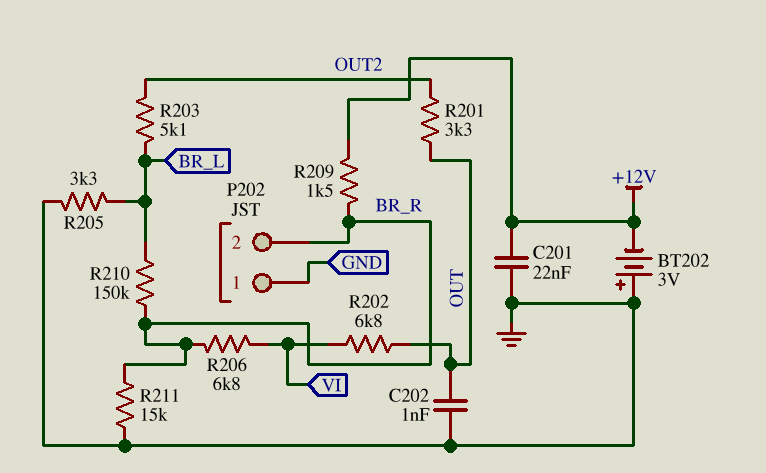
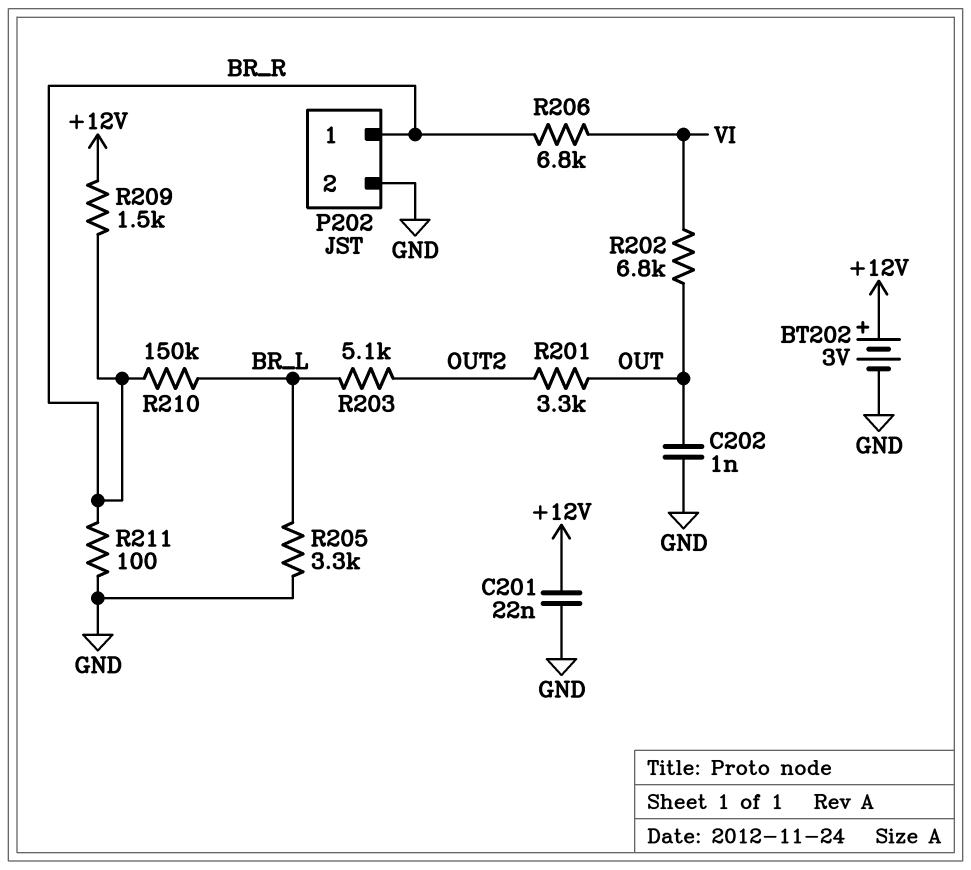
BT202: 3V (plus GND, minus +12V) -> 3V (plus +12V, minus GND)
P202 pin 1: GND -> BR_R
P202 pin 2: BR_R -> GND
R211: 15k (BR_R, GND) -> 100 (BR_R, GND)

